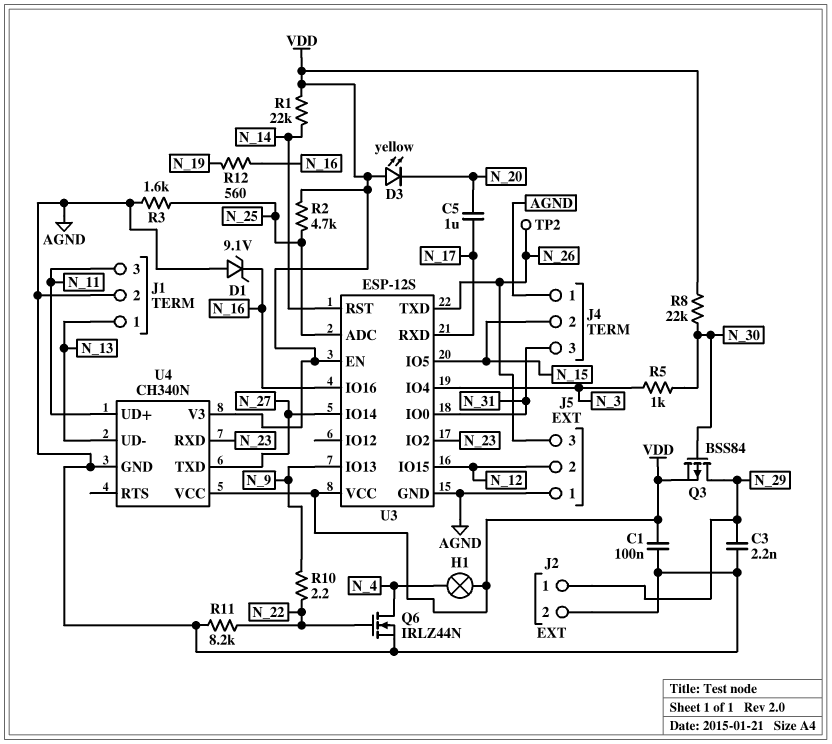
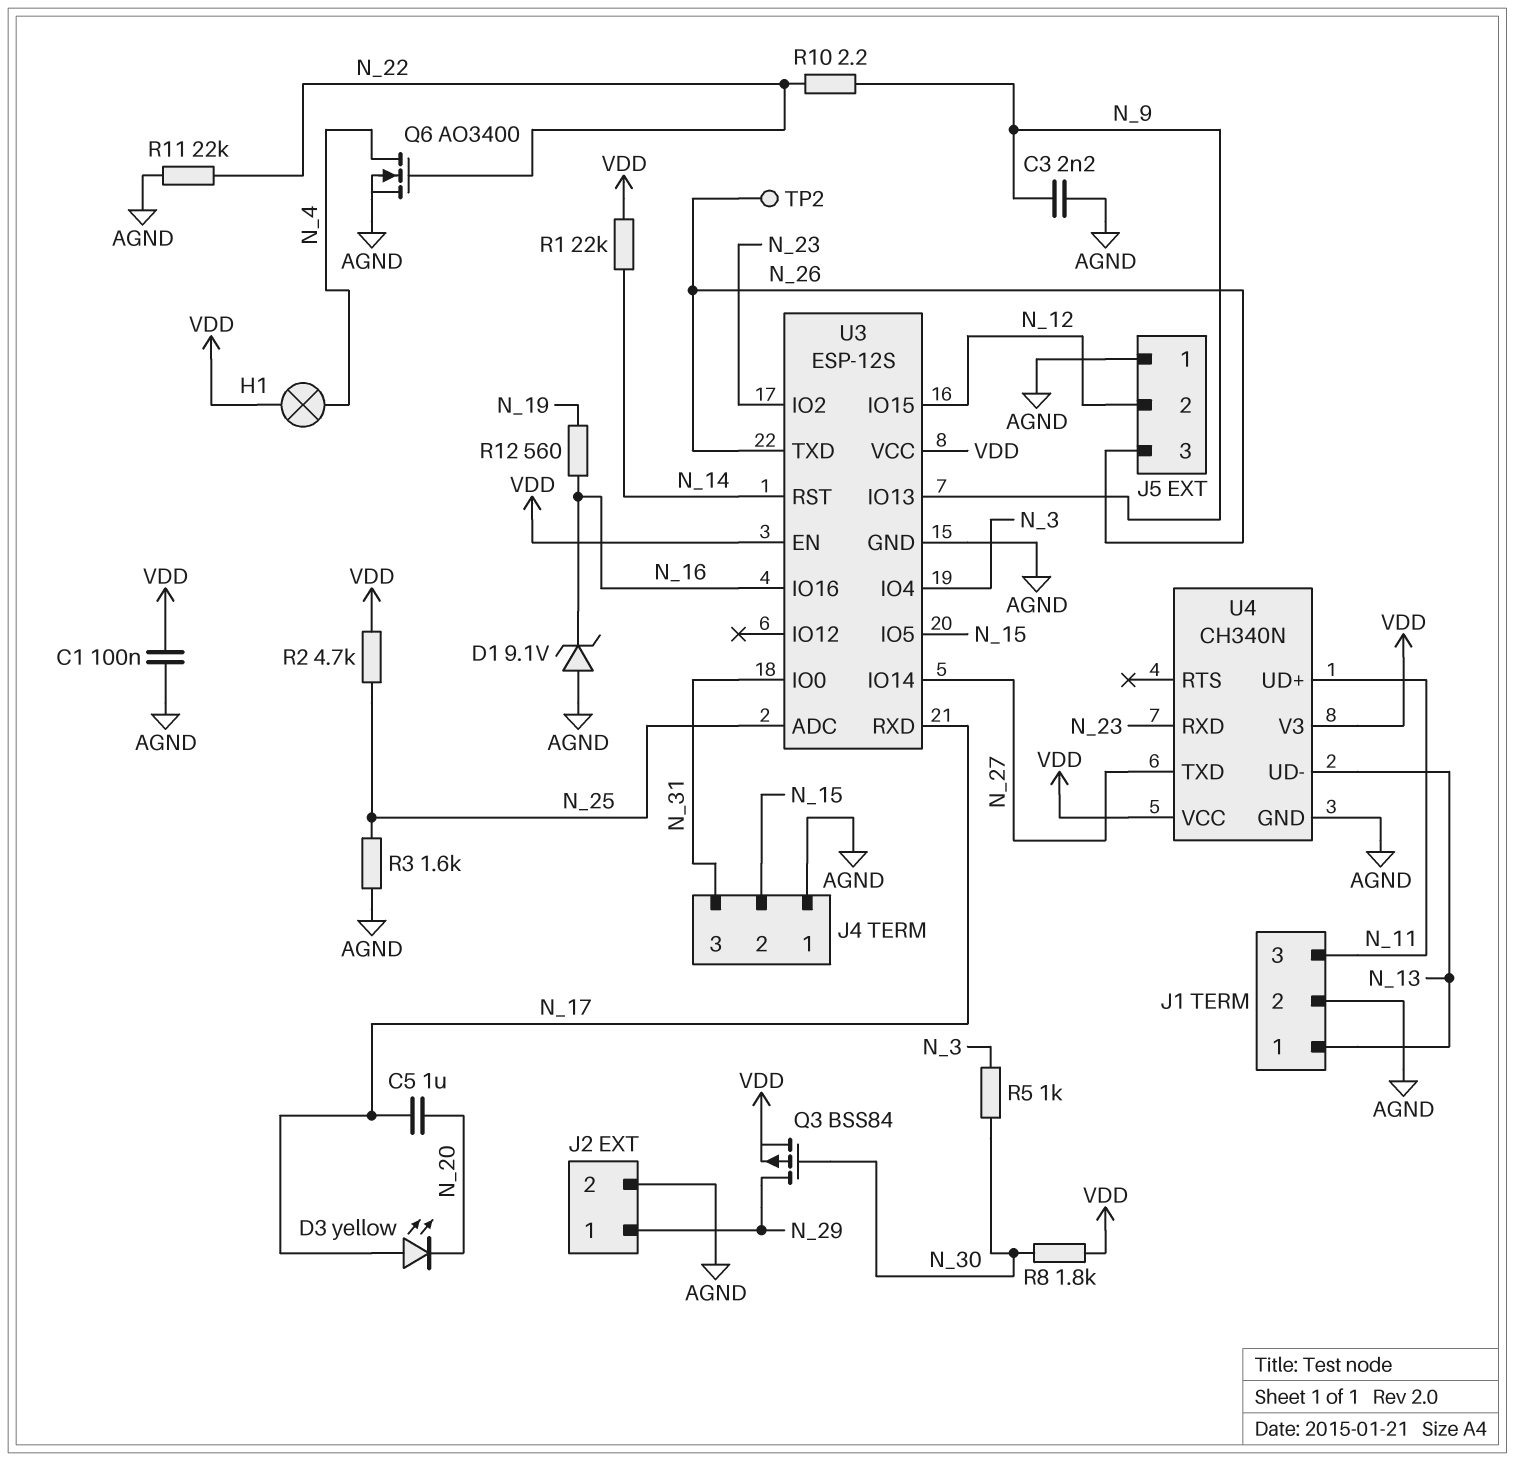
C3: 2.2nF (AGND, N_29) -> 2.2nF (AGND, N_9)
D3: LED yellow (A VDD, K N_20) -> LED yellow (A N_17, K N_20)
Q6: NMOS IRLZ44N (G N_22, D N_4, S AGND) -> NMOS AO3400 (G N_22, D N_4, S AGND)
R8: 22k (N_30, VDD) -> 1.8k (N_30, VDD)
R11: 8.2k (AGND, N_22) -> 22k (AGND, N_22)

